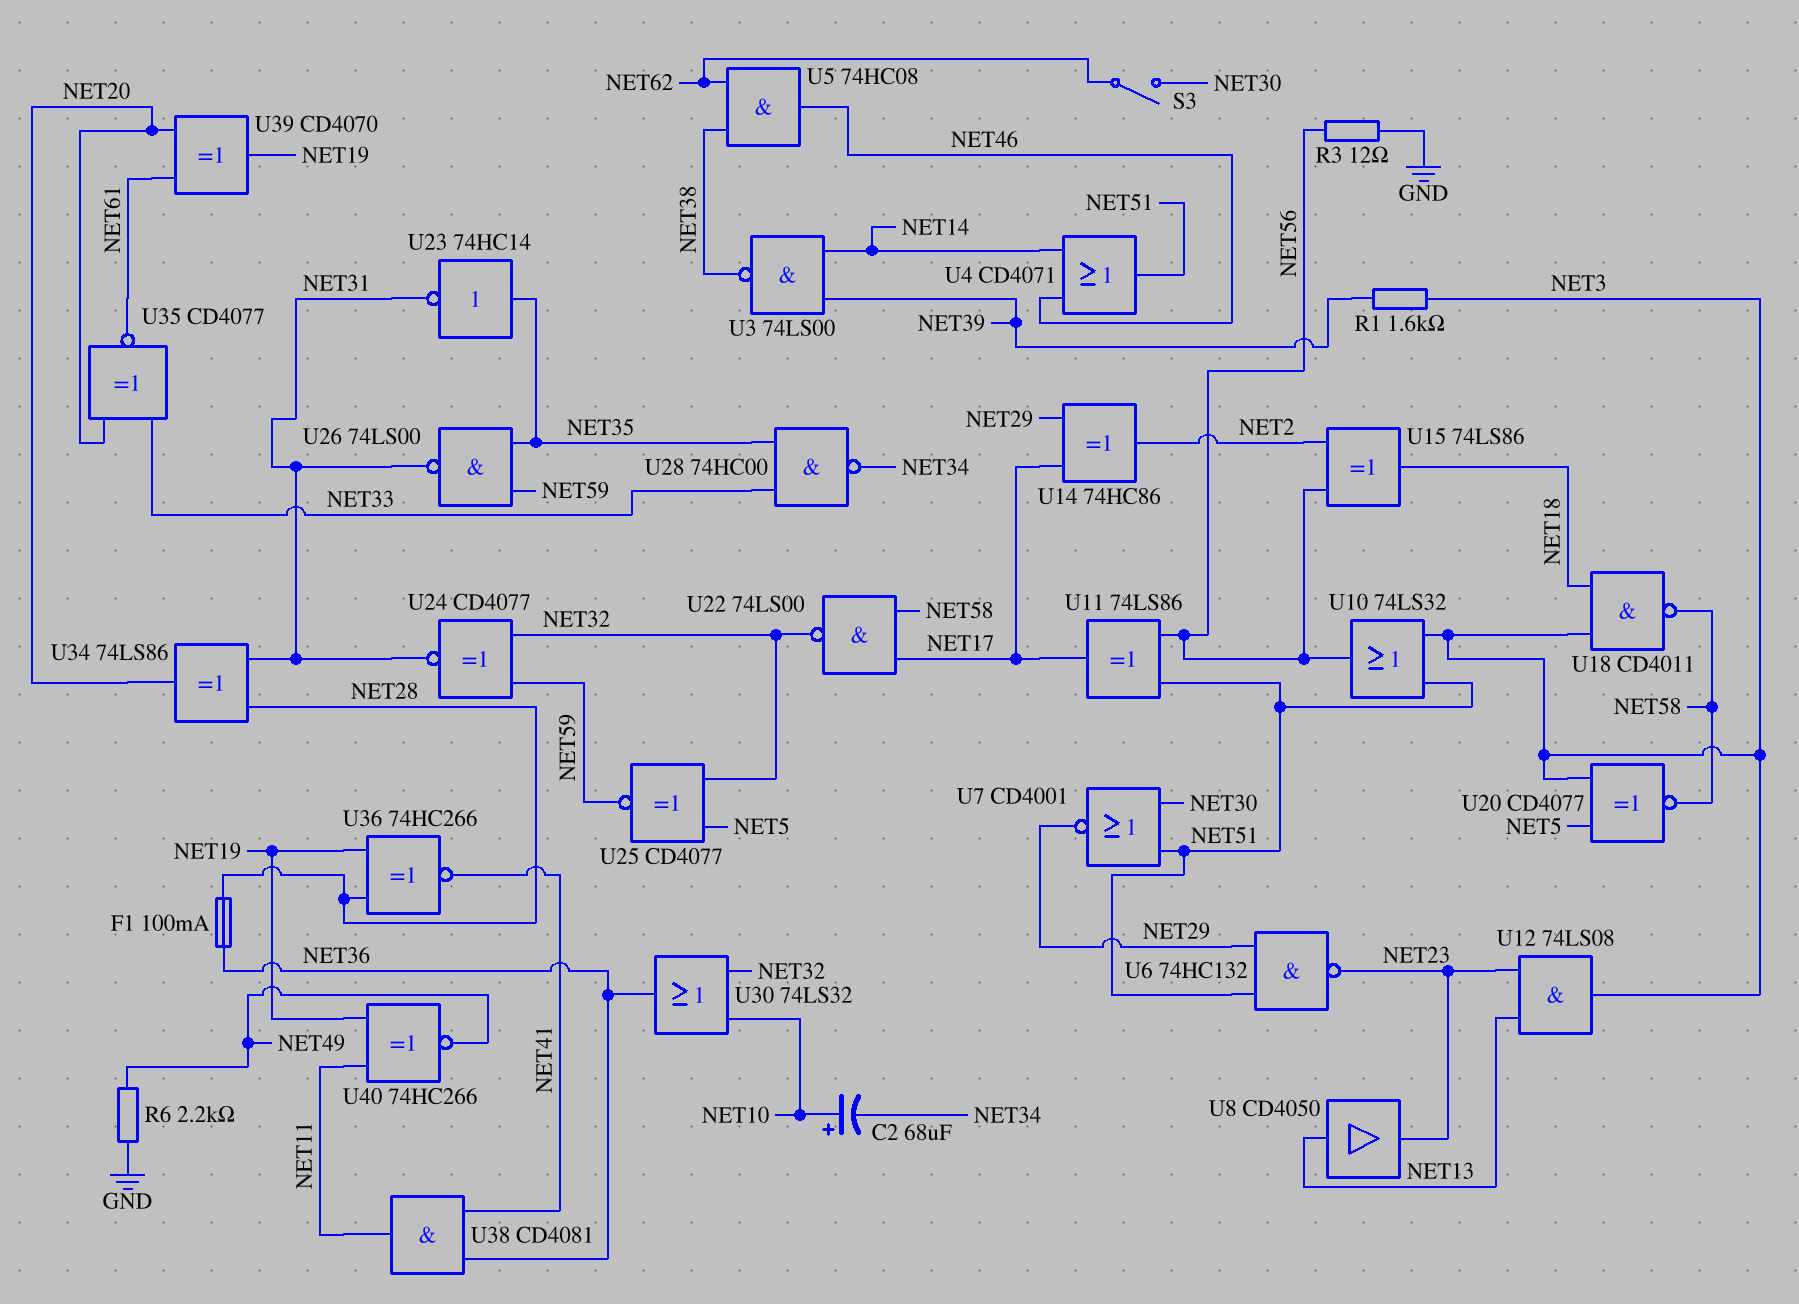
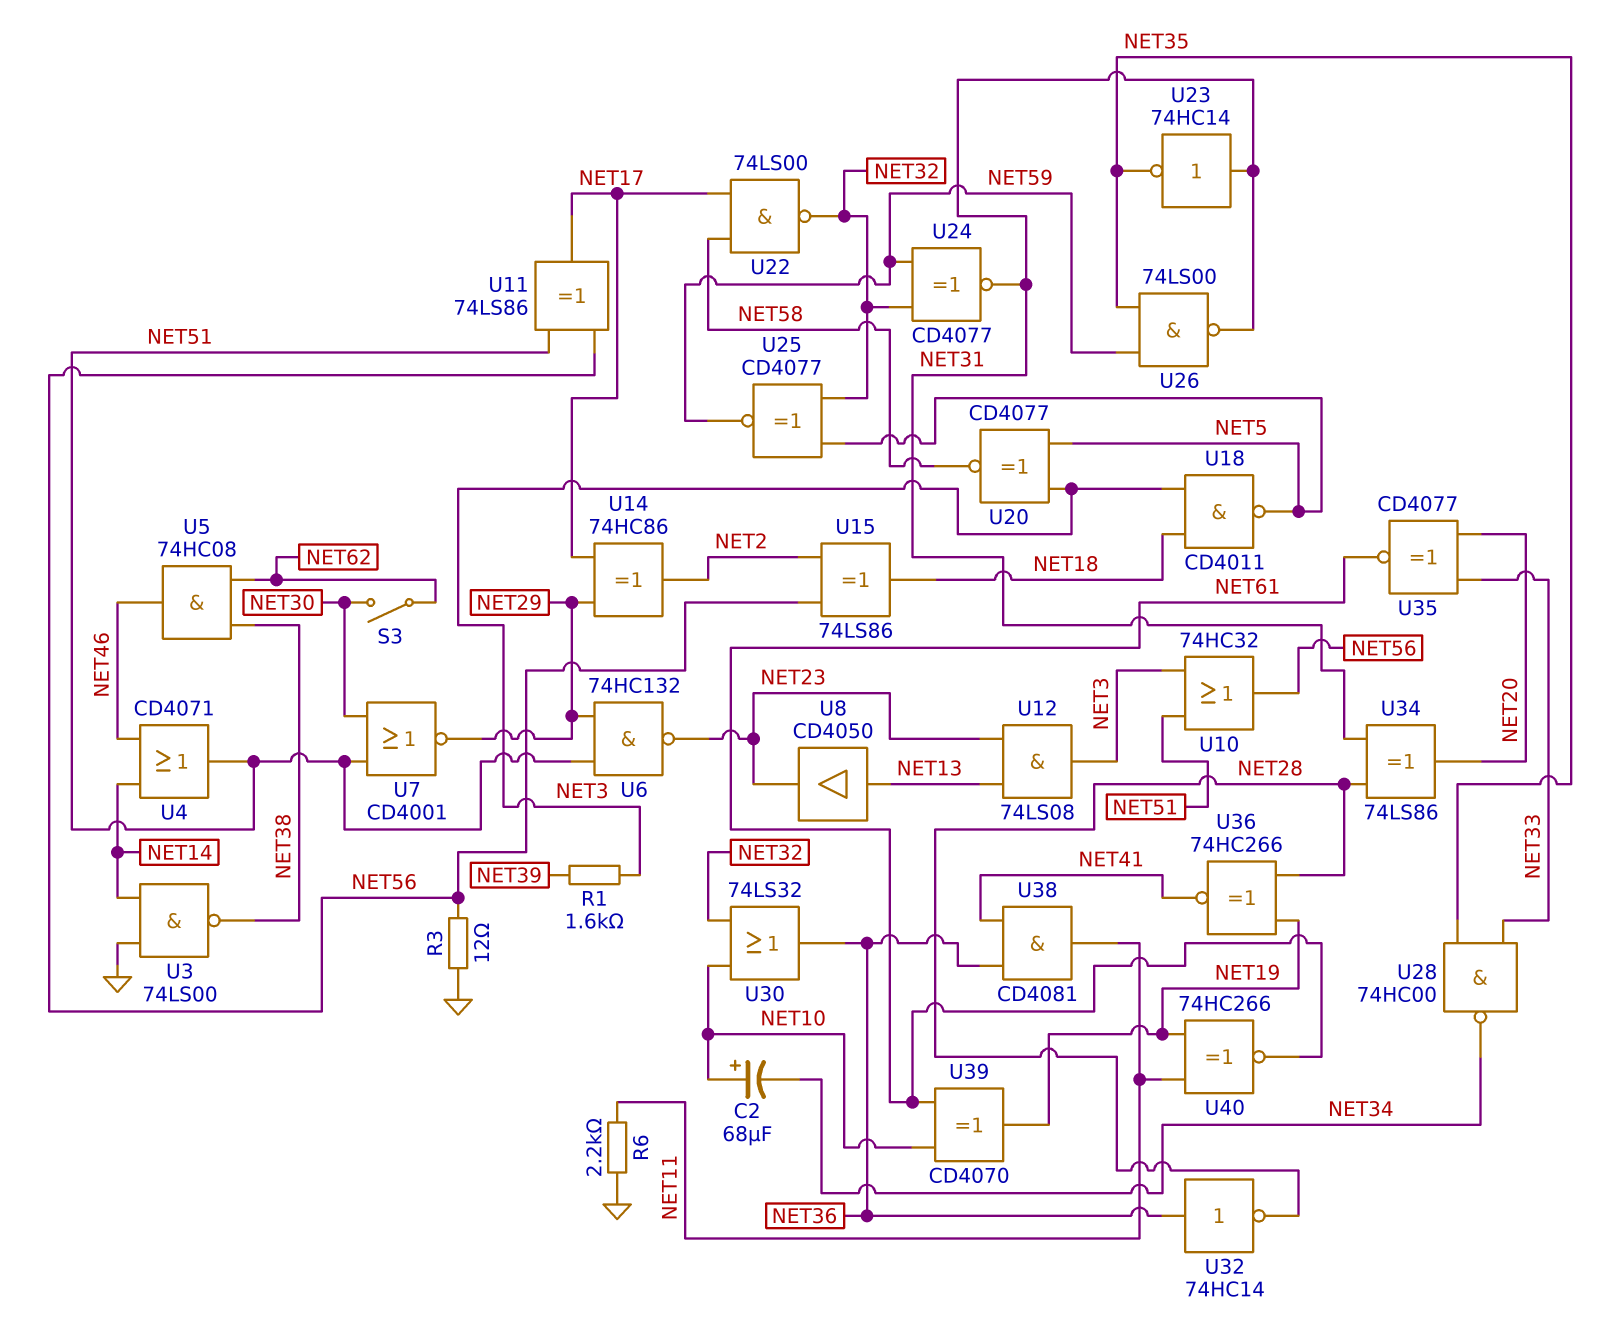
F1: 100mA (NET28, NET36) -> none
R6: 2.2k (GND, NET49) -> 2.2k (GND, NET11)
U3: NAND 74LS00 (in NET14, in NET39, out NET38) -> NAND 74LS00 (in GND, in NET14, out NET38)
U10: OR 74LS32 (in NET3, in NET51, out NET56) -> OR 74HC32 (in NET3, in NET51, out NET56)
U18: NAND CD4011 (in NET3, in NET18, out NET58) -> NAND CD4011 (in NET3, in NET18, out NET5)
U23: NOT 74HC14 (in NET35, out NET31) -> NOT 74HC14 (in NET31, out NET35)
U32: none -> NOT 74HC14 (in NET36, out NET28)
U39: XOR CD4070 (in NET20, in NET61, out NET19) -> XOR CD4070 (in NET10, in NET61, out NET19)
U40: XNOR 74HC266 (in NET11, in NET19, out NET49) -> XNOR 74HC266 (in NET11, in NET19, out NET61)

